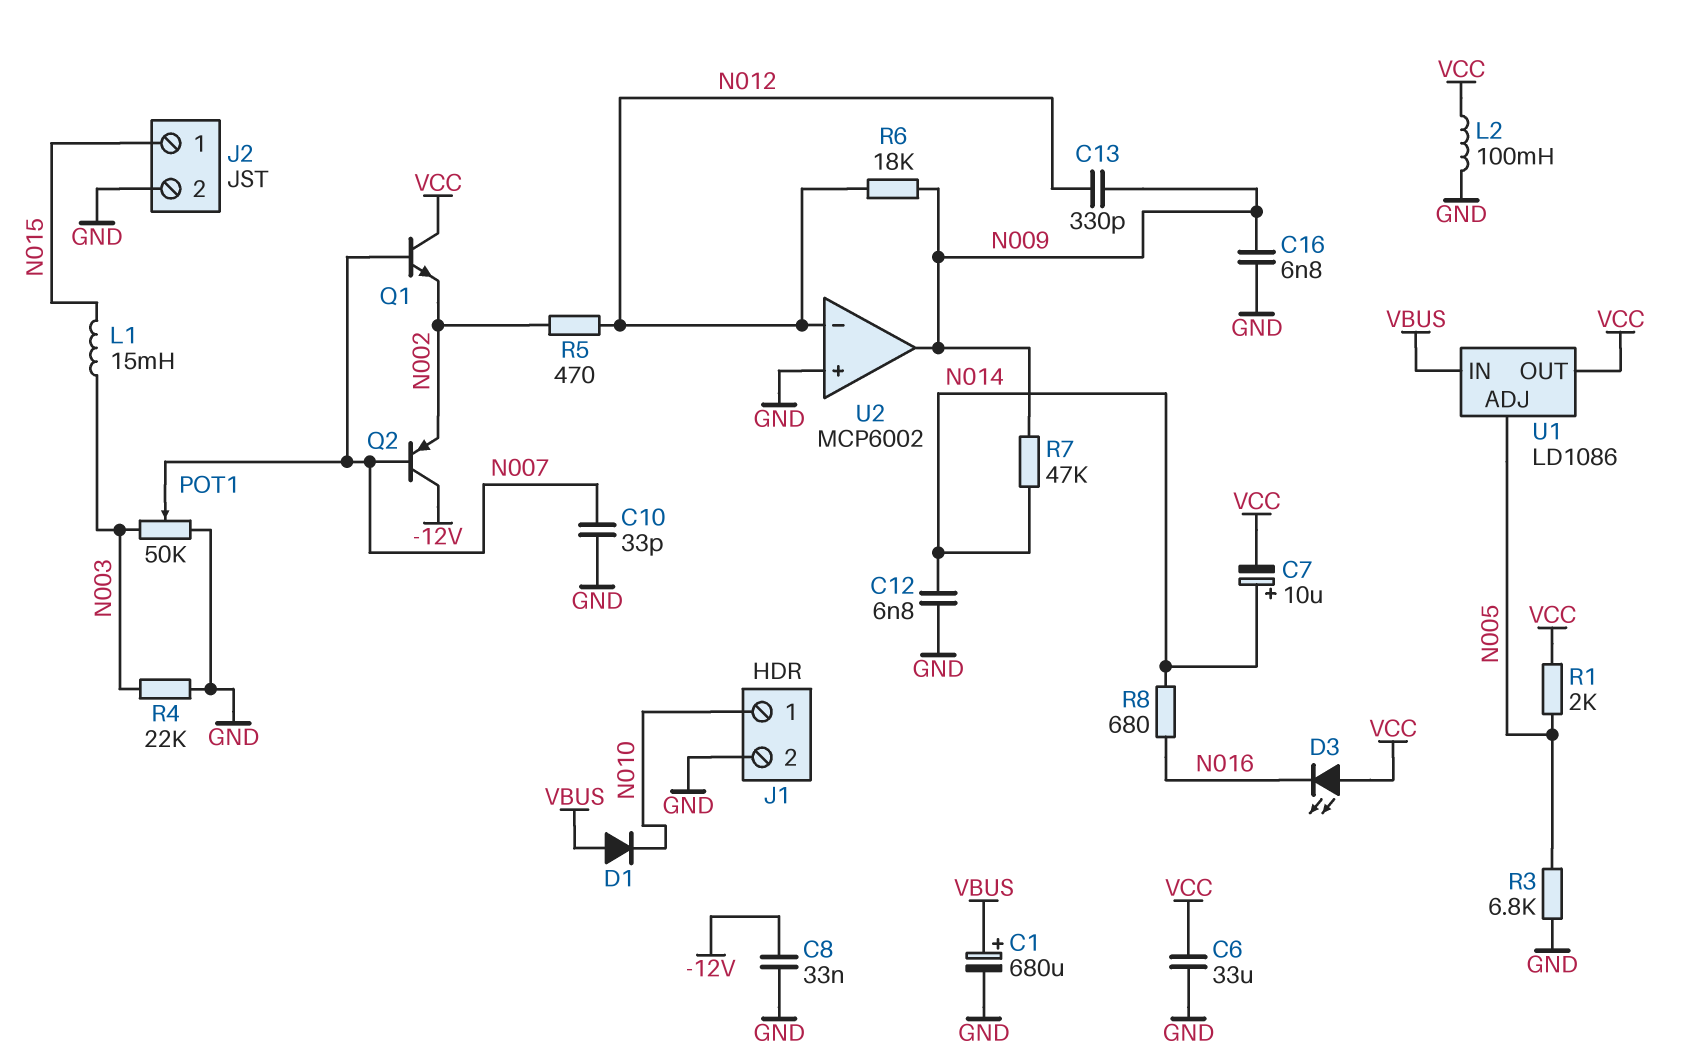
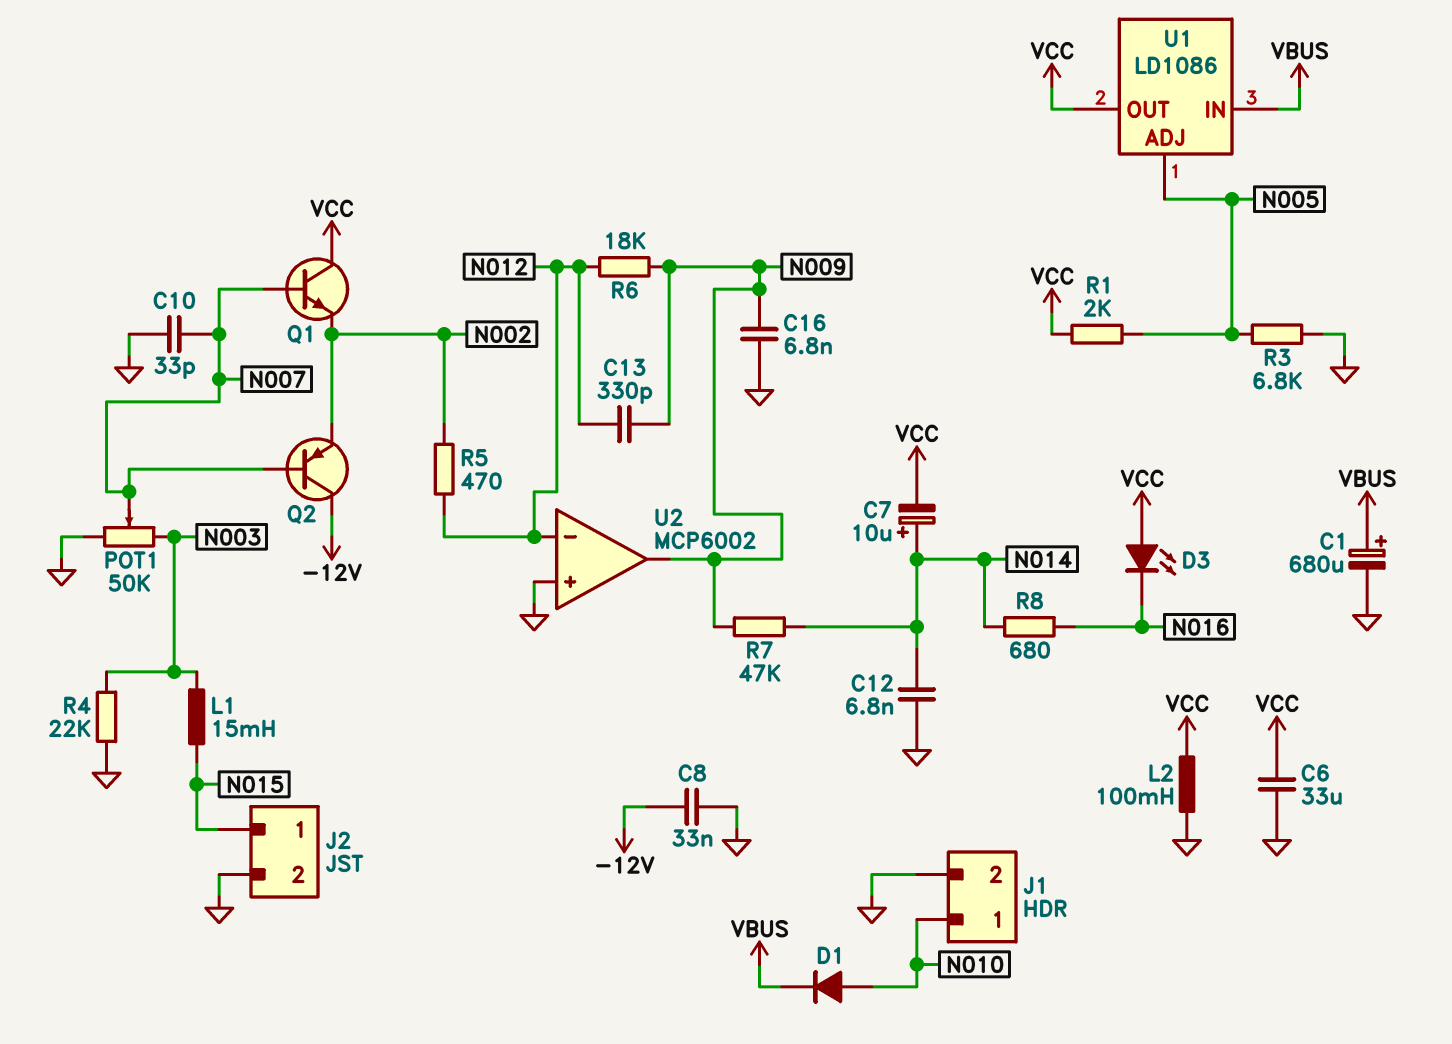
D1: diode (A VBUS, K N010) -> diode (A N010, K VBUS)

